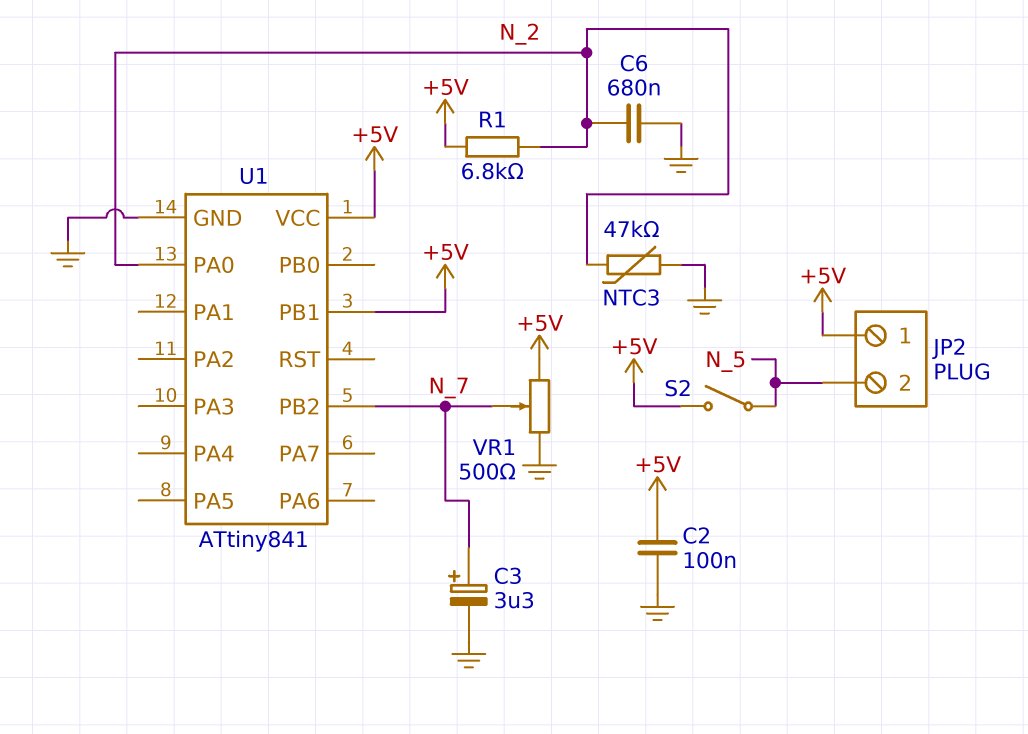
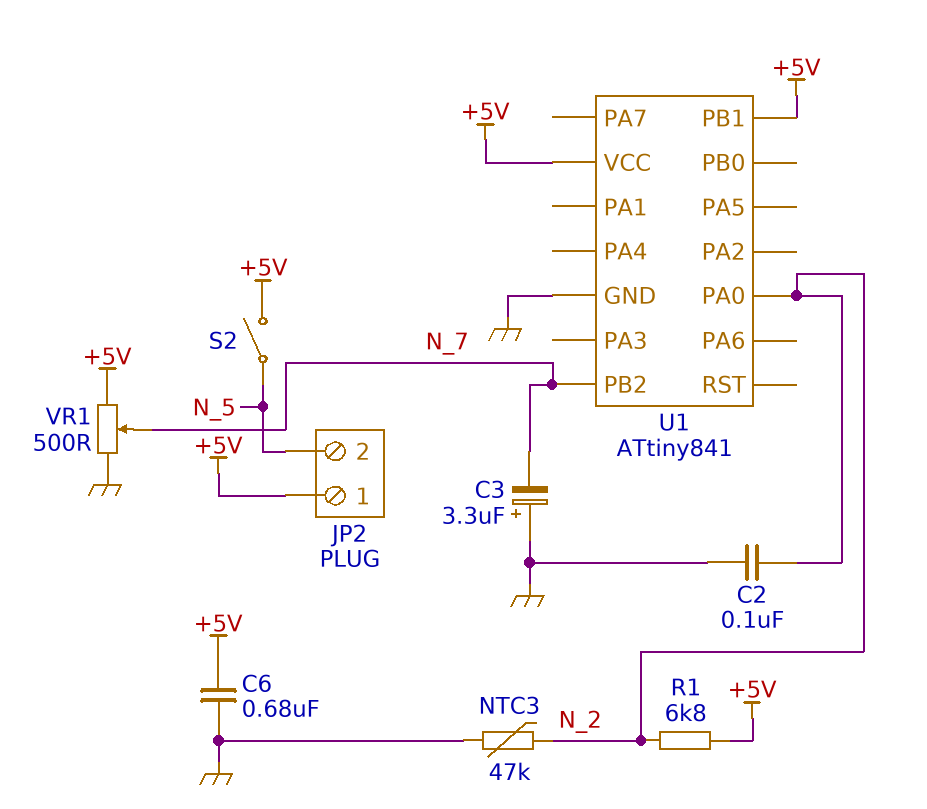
C2: 100nF (+5V, GND) -> 100nF (GND, N_2)
C3: 3.3uF (plus N_7, minus GND) -> 3.3uF (plus GND, minus N_7)
C6: 680nF (GND, N_2) -> 680nF (+5V, GND)

